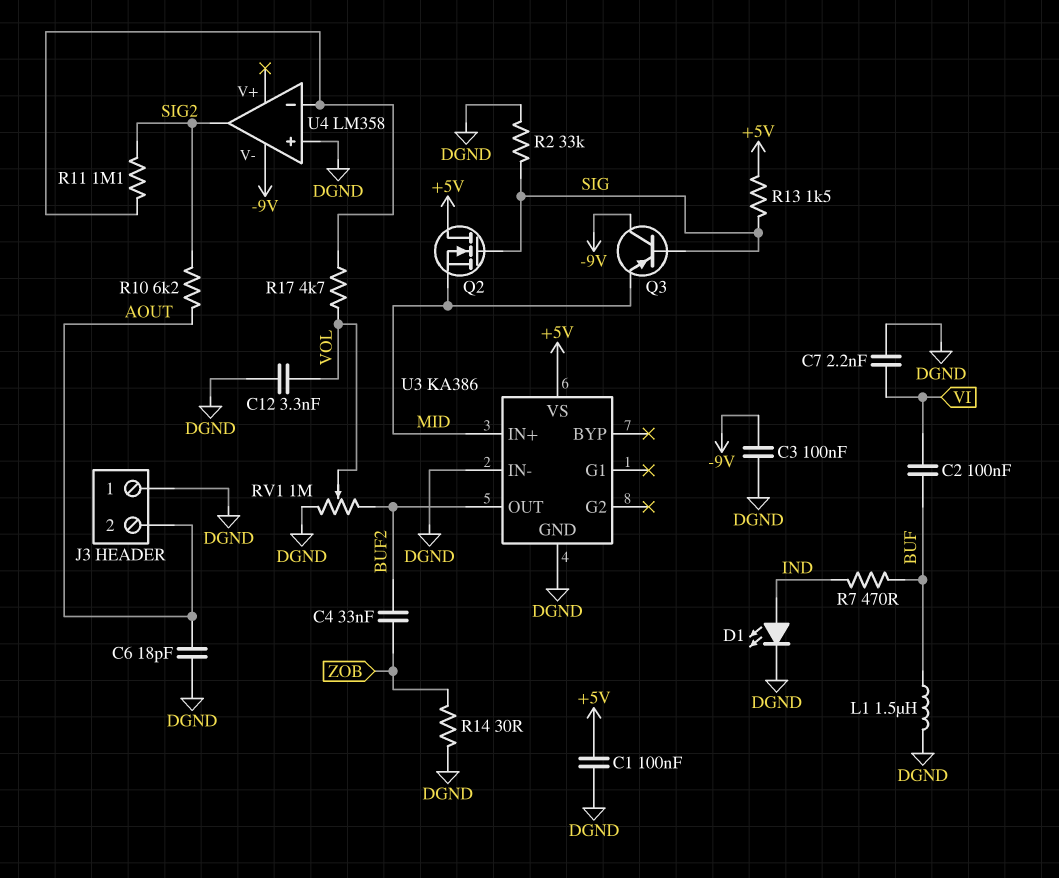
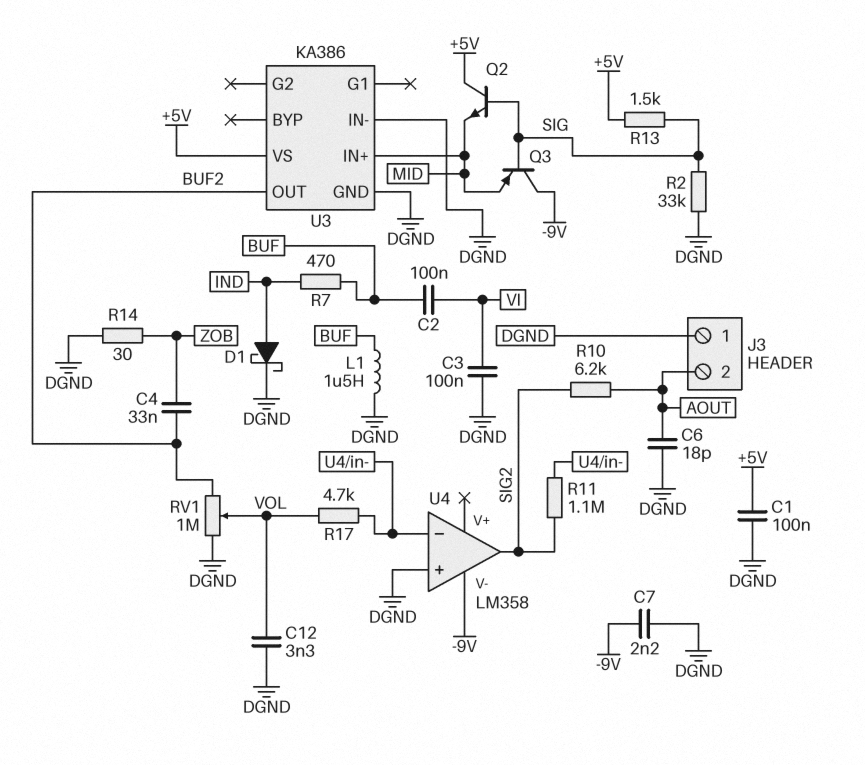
C3: 100nF (-9V, DGND) -> 100nF (DGND, VI)
C7: 2.2nF (DGND, VI) -> 2.2nF (-9V, DGND)
D1: LED (A IND, K DGND) -> schottky (A IND, K DGND)
Q2: NMOS (G SIG, D +5V, S MID) -> NPN (B SIG, C +5V, E MID)

